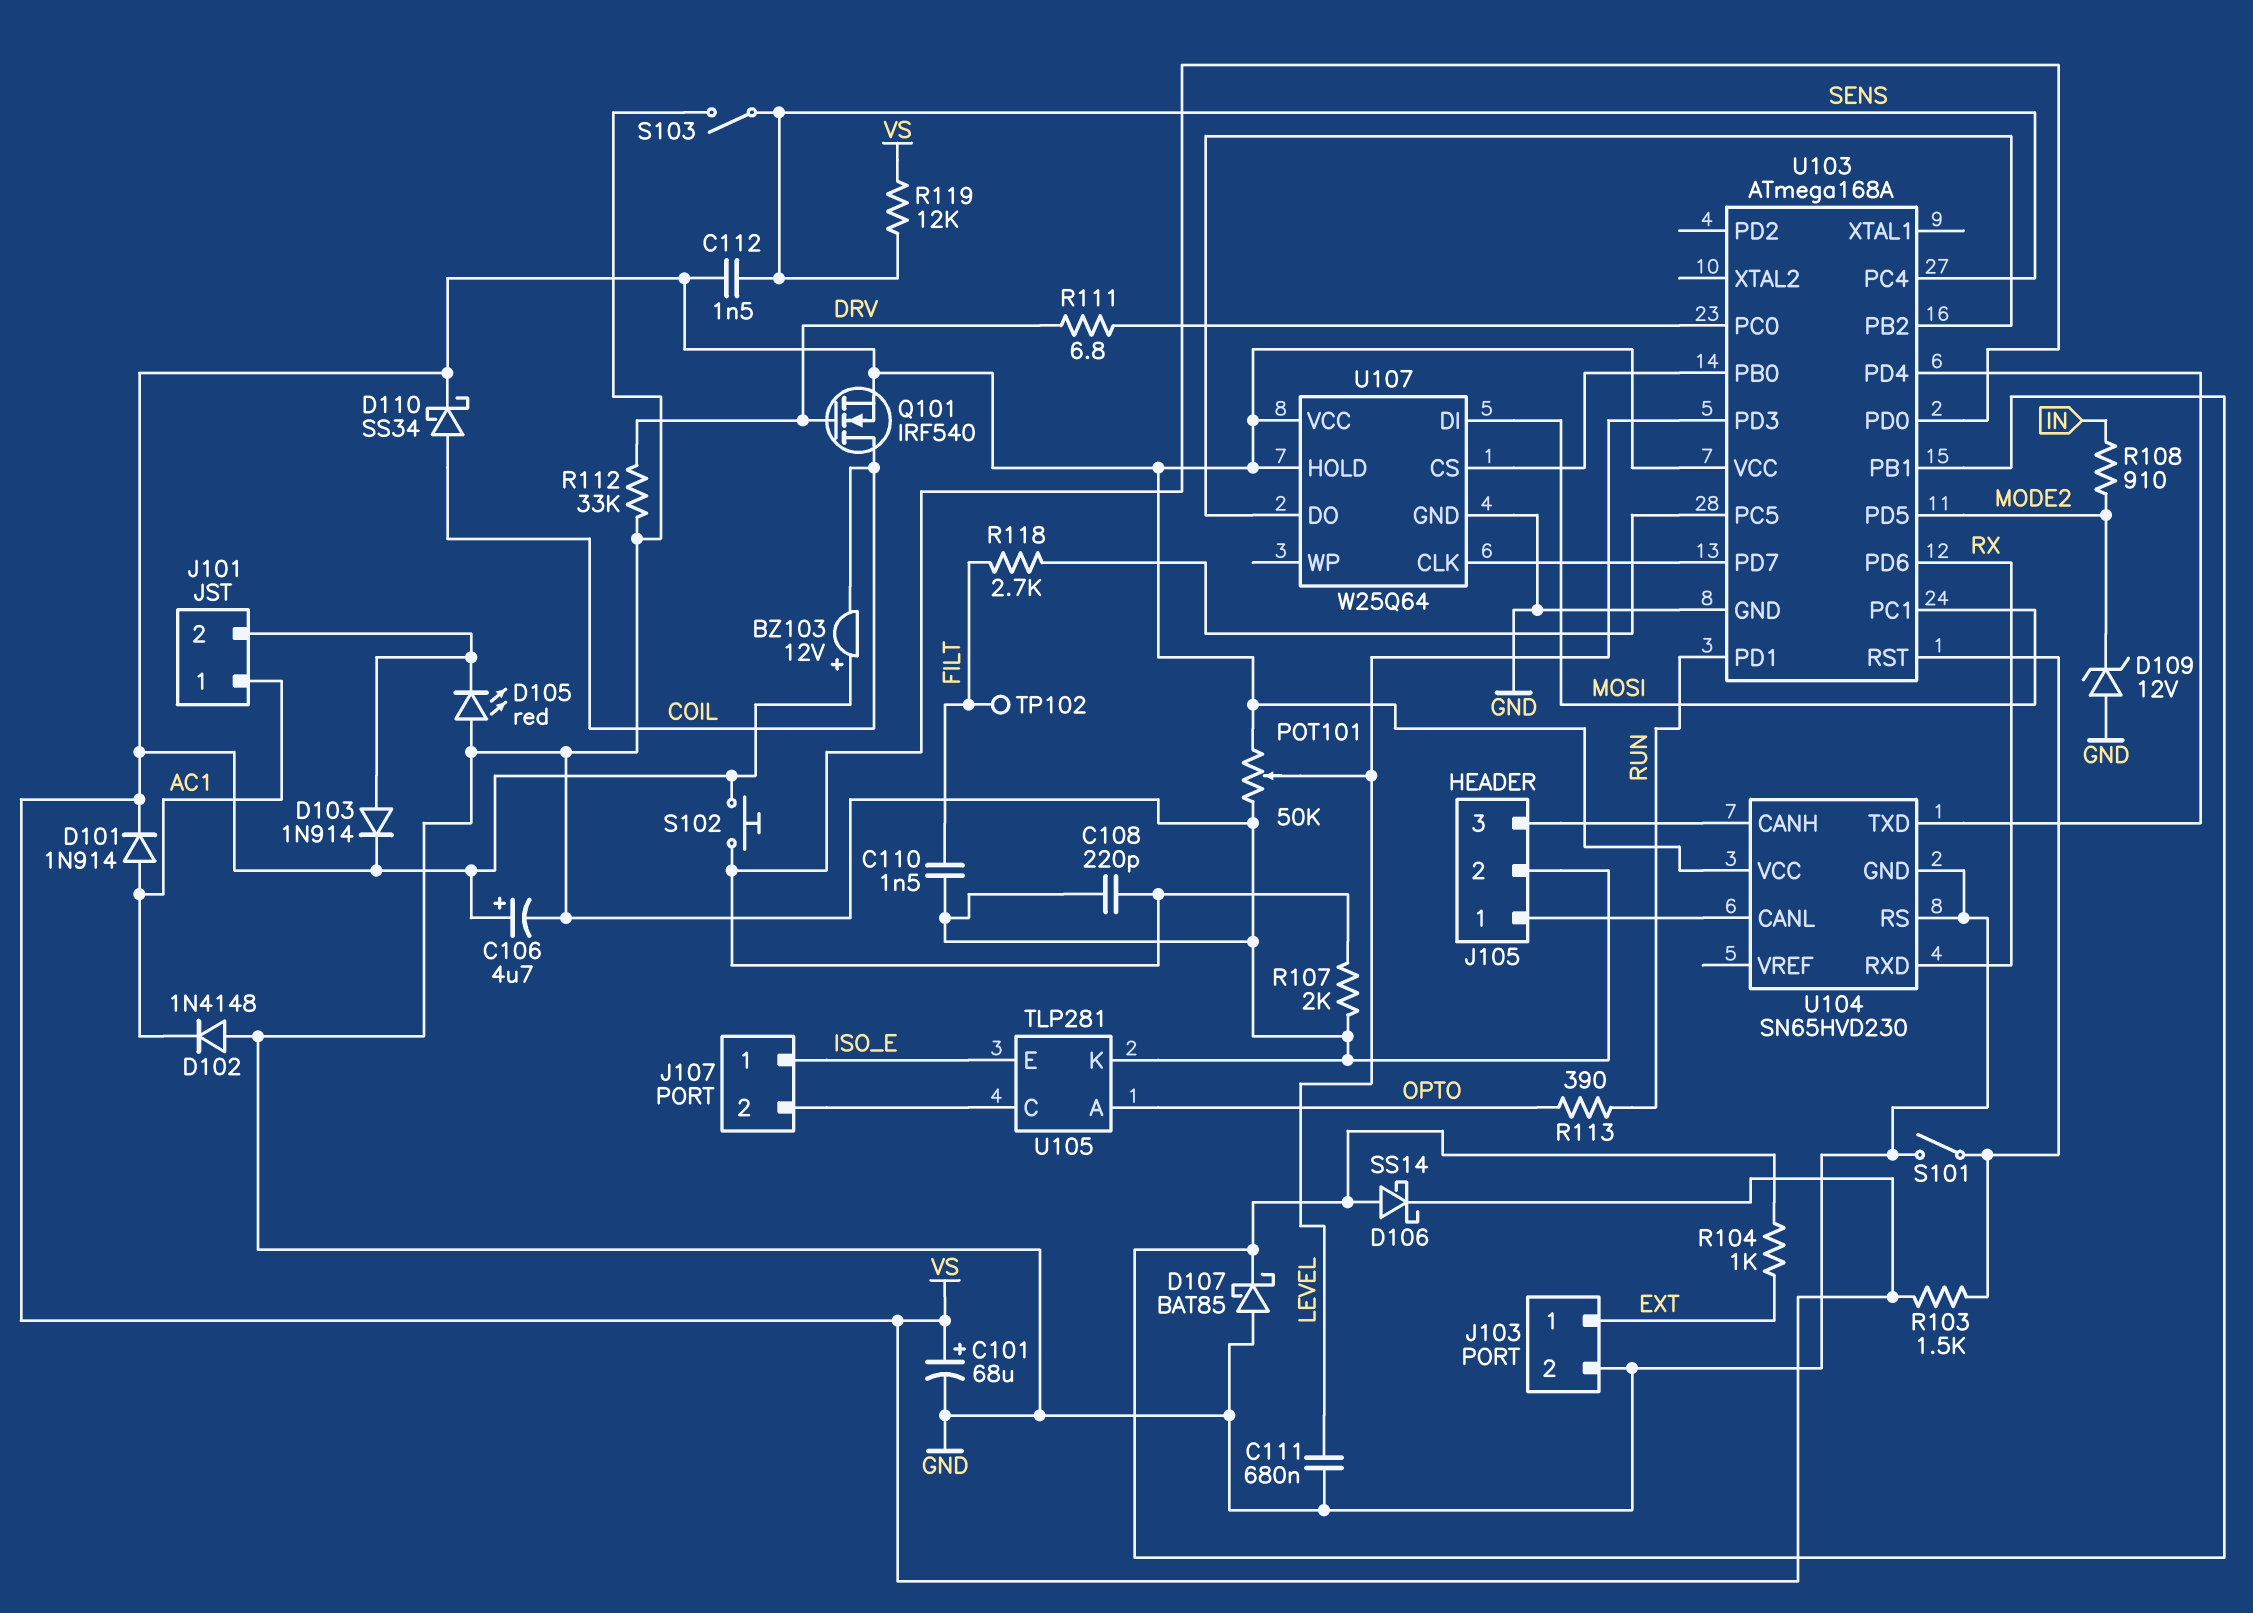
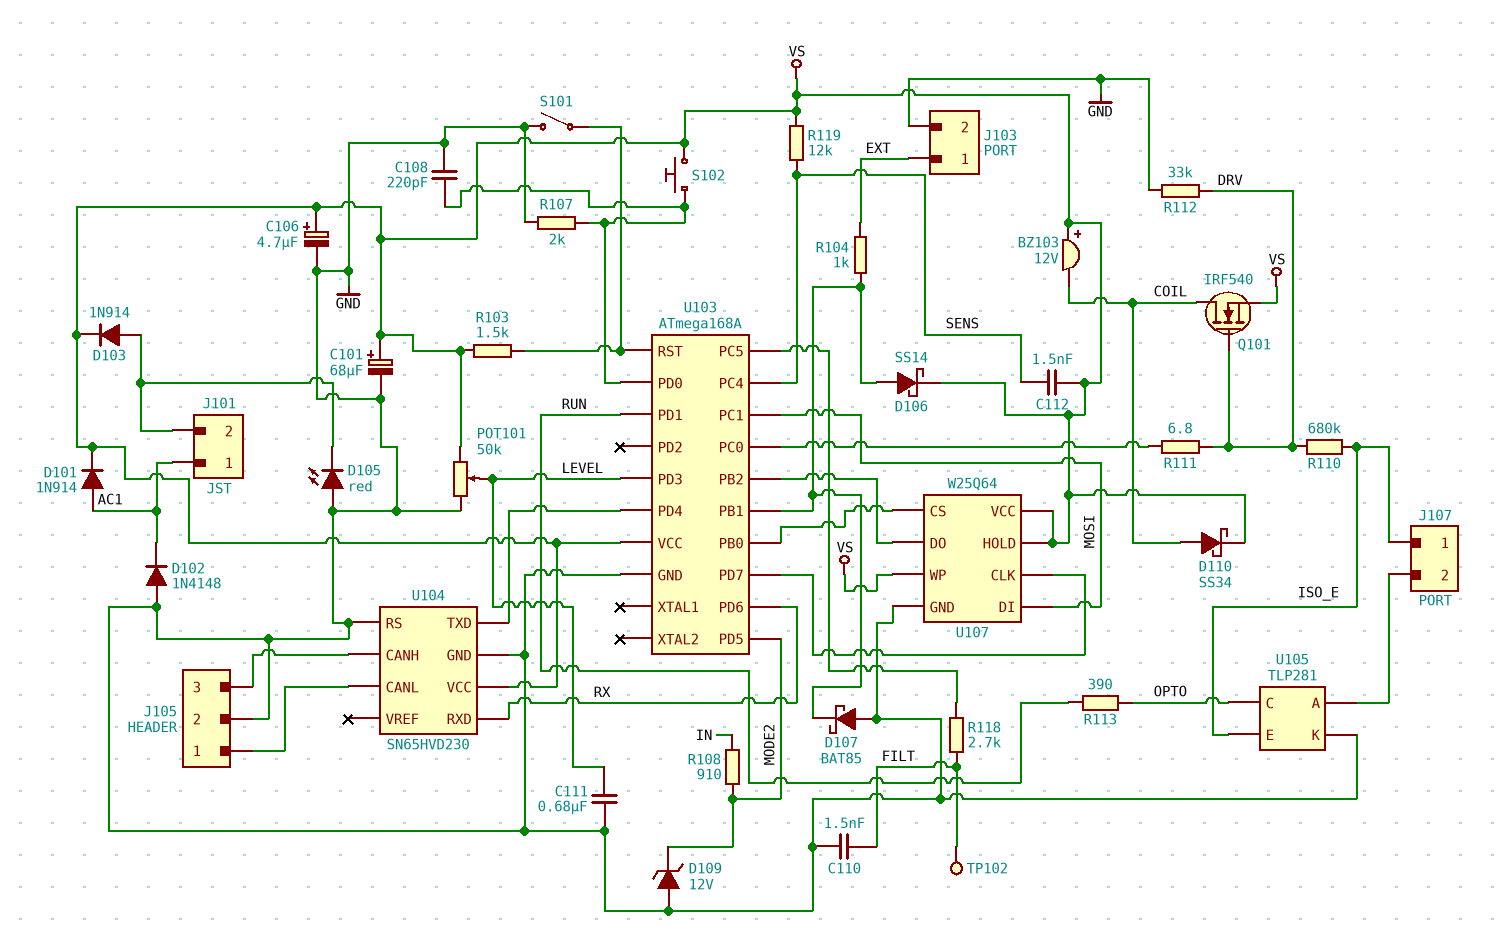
R110: none -> 680k (DRV, ISO_E)
S103: switch (GND, SENS) -> none
U105 pin A: OPTO -> J107/2
U105 pin C: J107/2 -> OPTO
U107 pin WP: none -> VS

